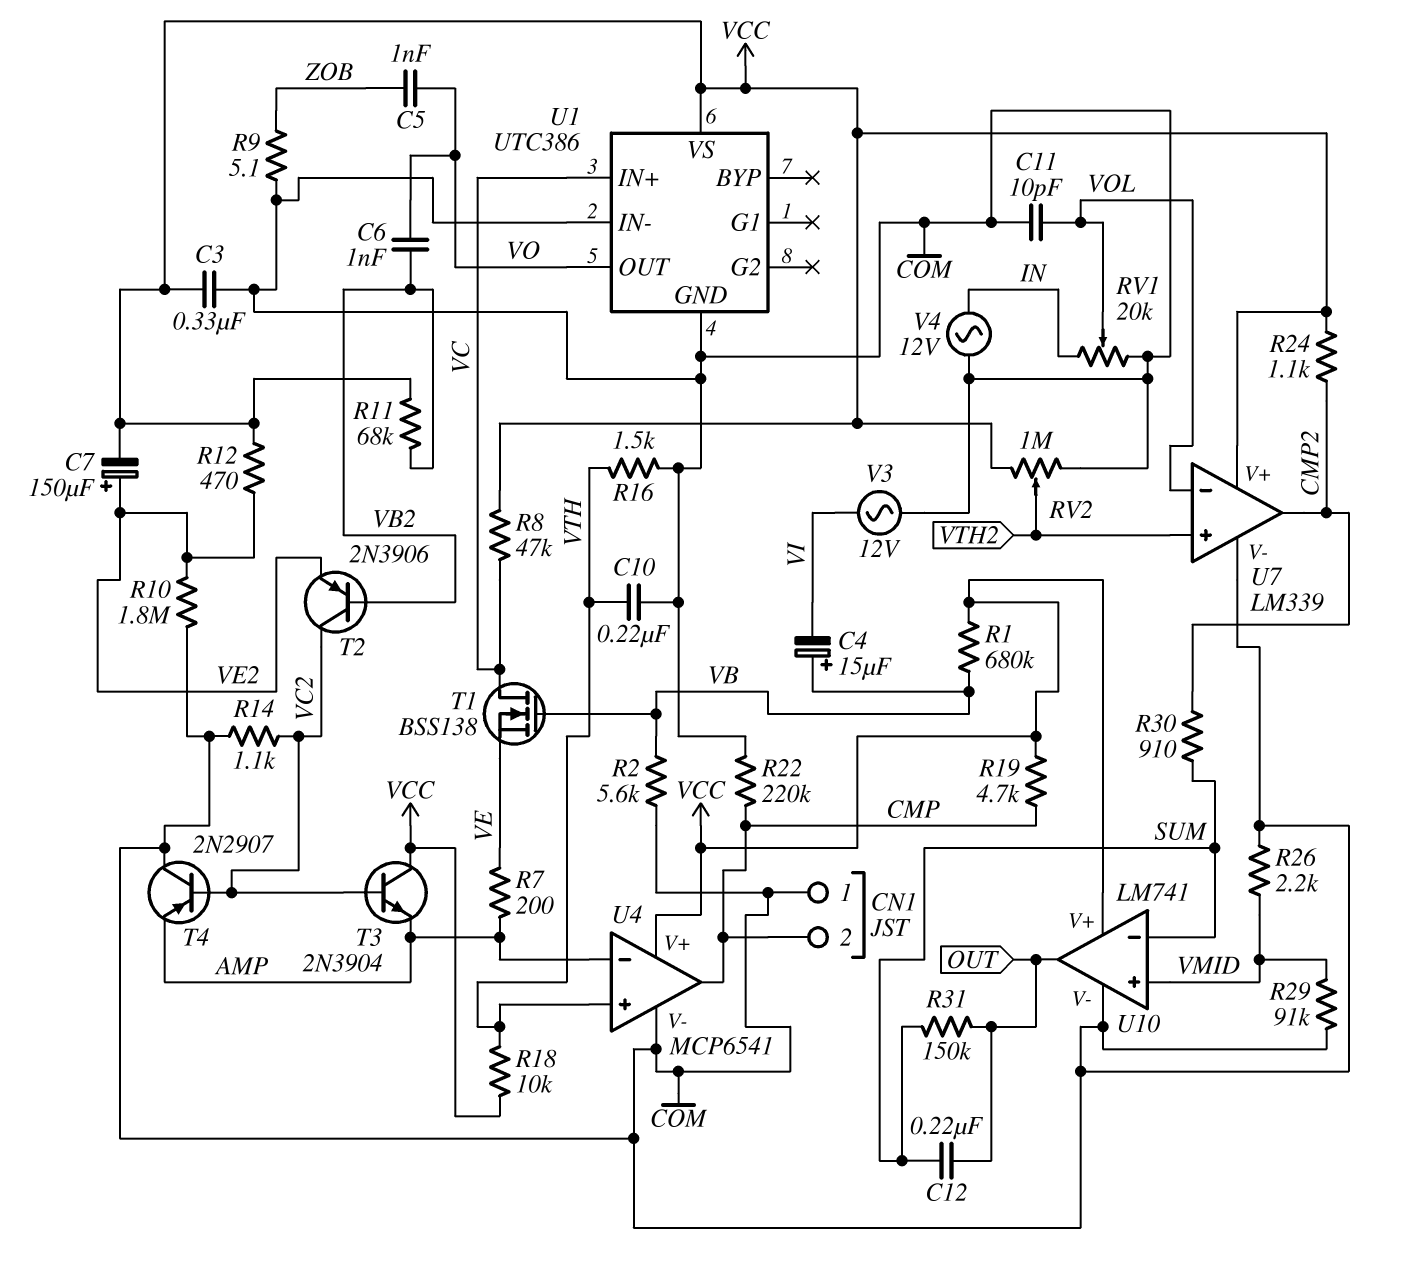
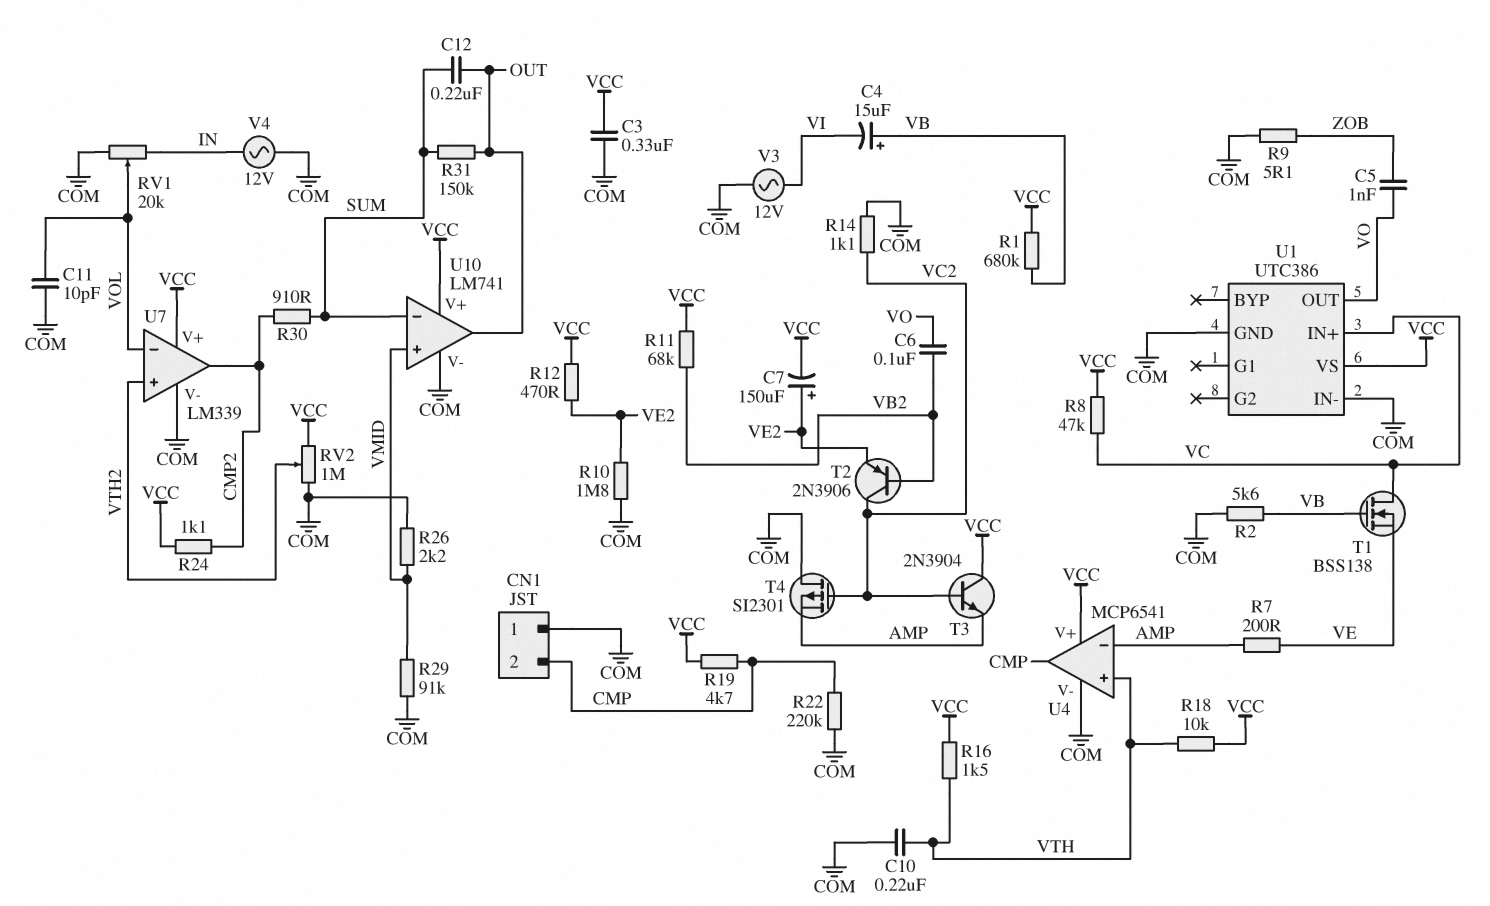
C6: 1nF (VB2, VO) -> 100nF (VB2, VO)
R16: 1.5k (COM, VTH) -> 1.5k (VCC, VTH)
T4: PNP 2N2907 (B VC2, C COM, E AMP) -> PMOS SI2301 (G VC2, D COM, S AMP)

